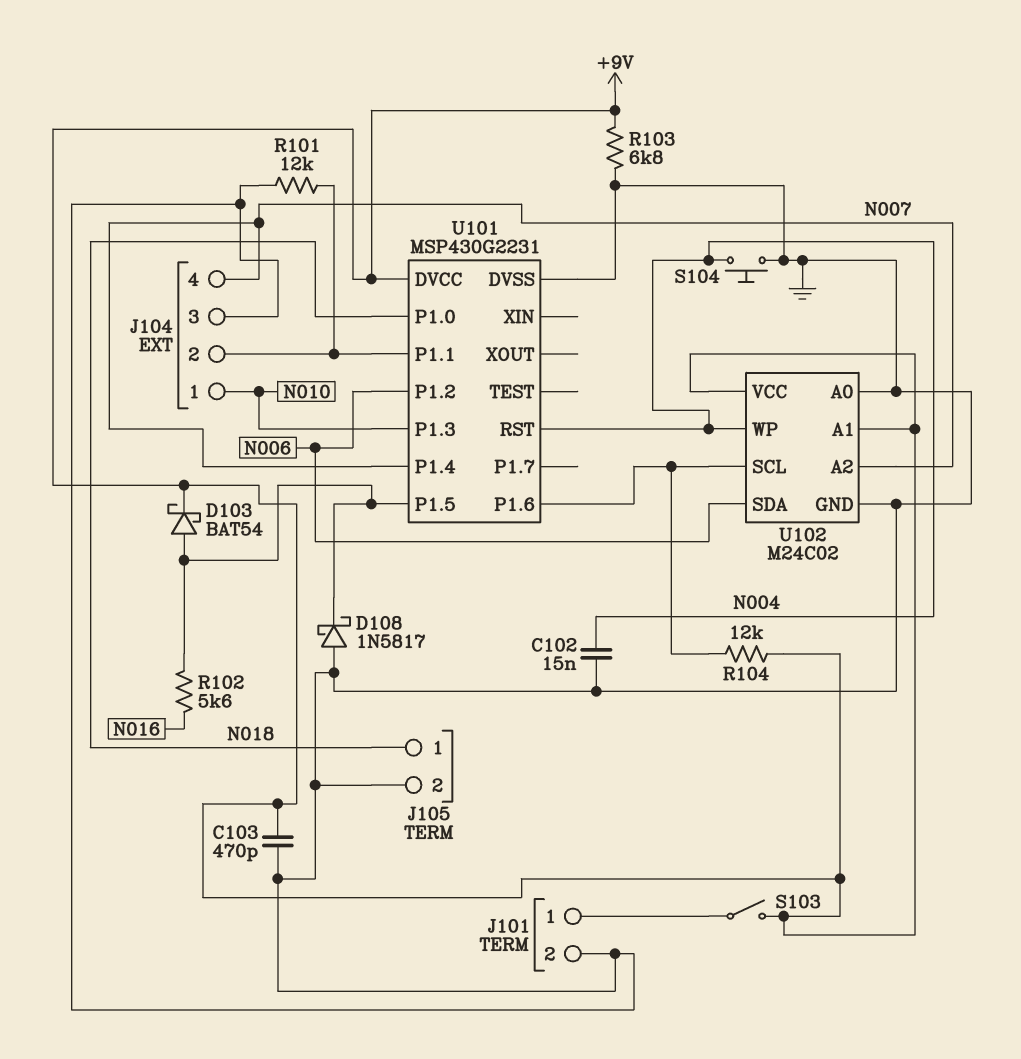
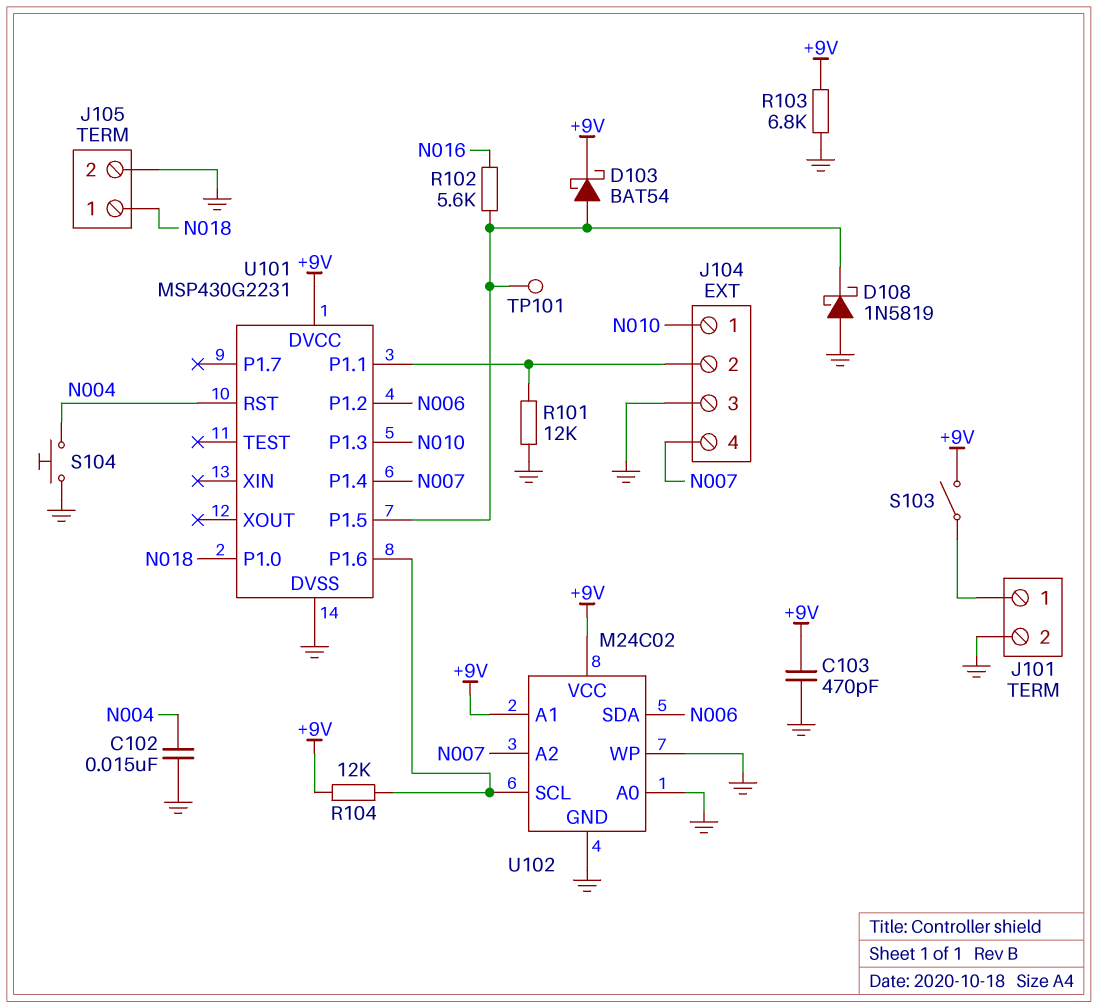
D108: schottky 1N5817 (A GND, K U101/P1.5) -> schottky 1N5819 (A GND, K U101/P1.5)
TP101: none -> test point (U101/P1.5)
U102 pin WP: N004 -> GND

